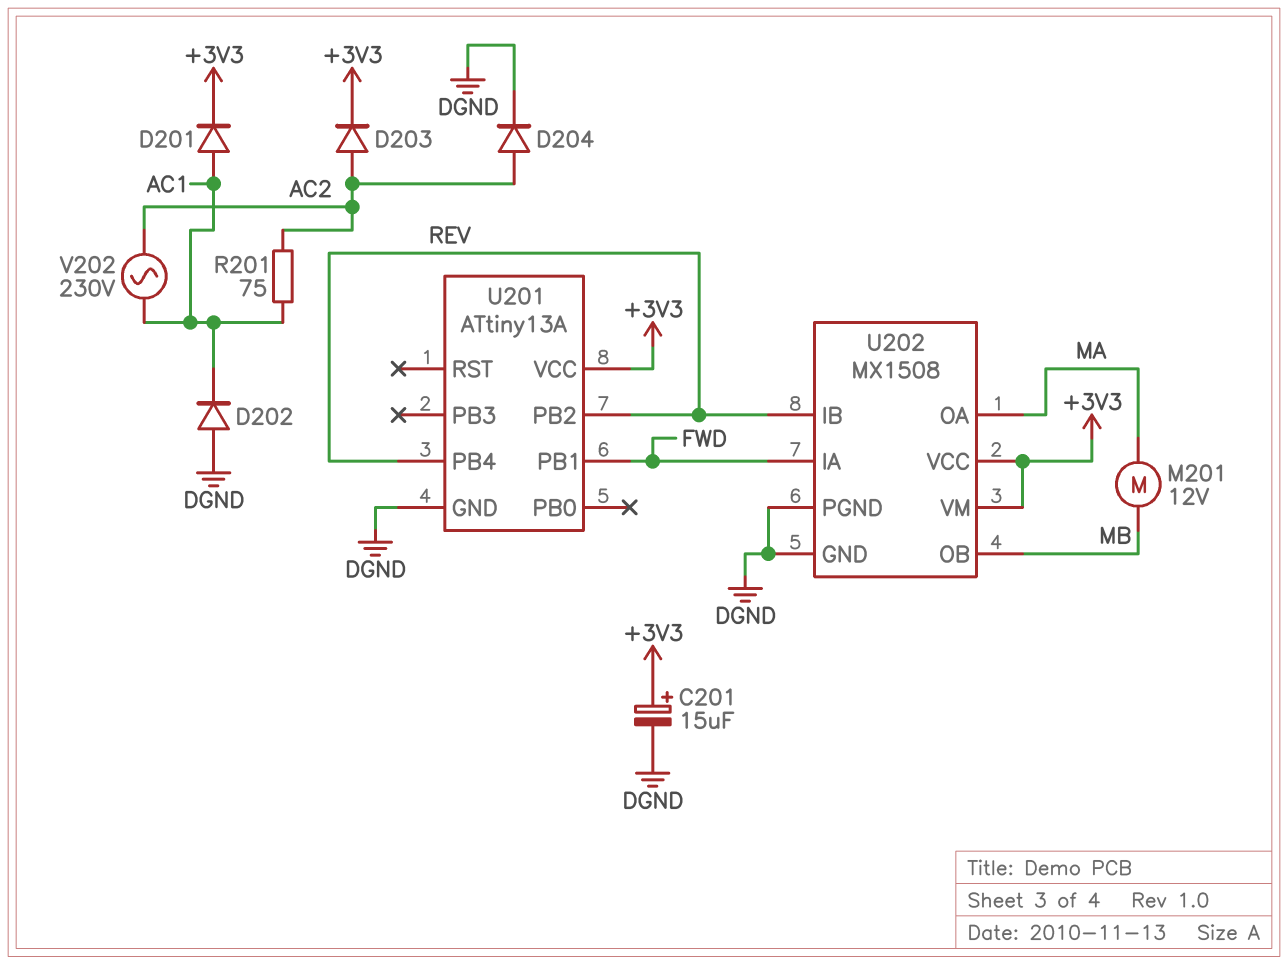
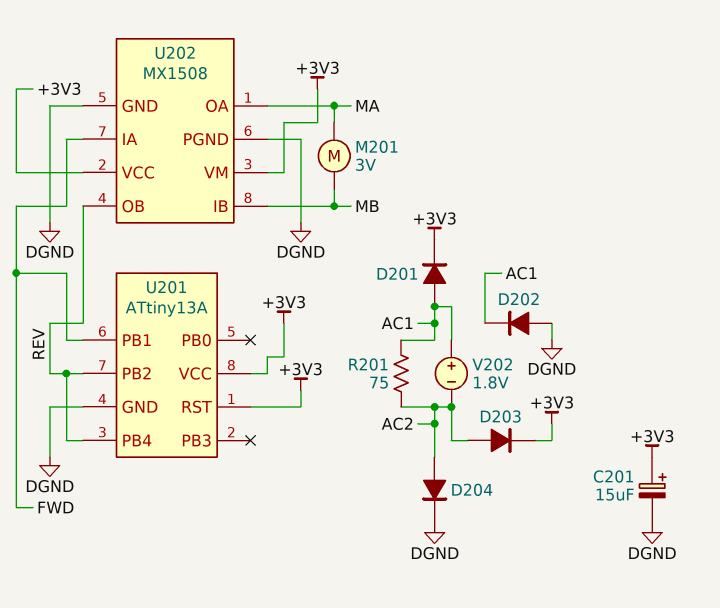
M201: motor 12V (MA, MB) -> motor 3V (MA, MB)
U201 pin RST: none -> +3V3
U202 pin IB: REV -> MB
U202 pin OB: MB -> REV
V202: AC 230V (AC1, AC2) -> 1.8V (plus AC1, minus AC2)

